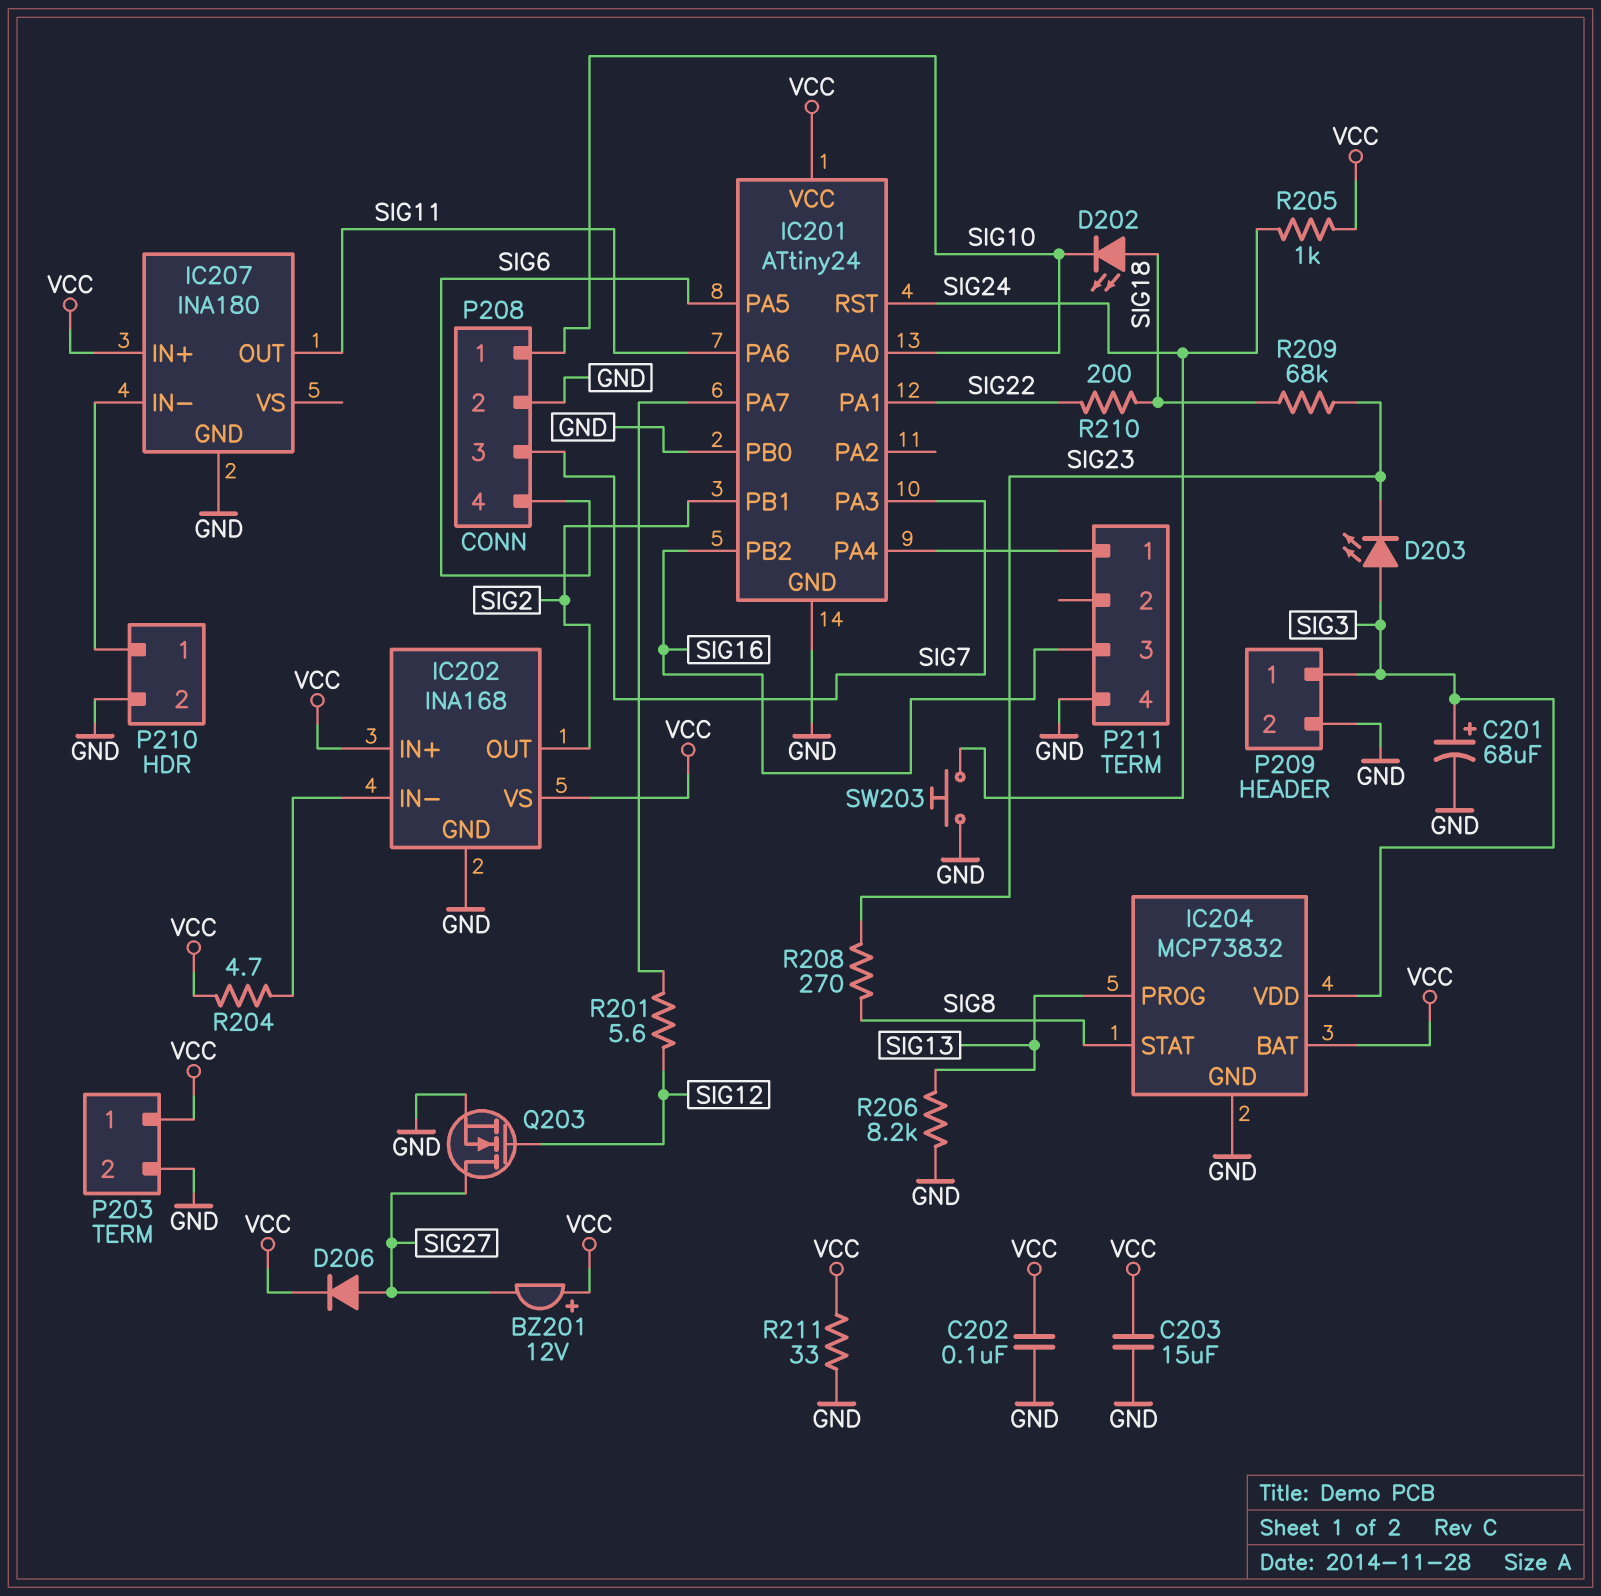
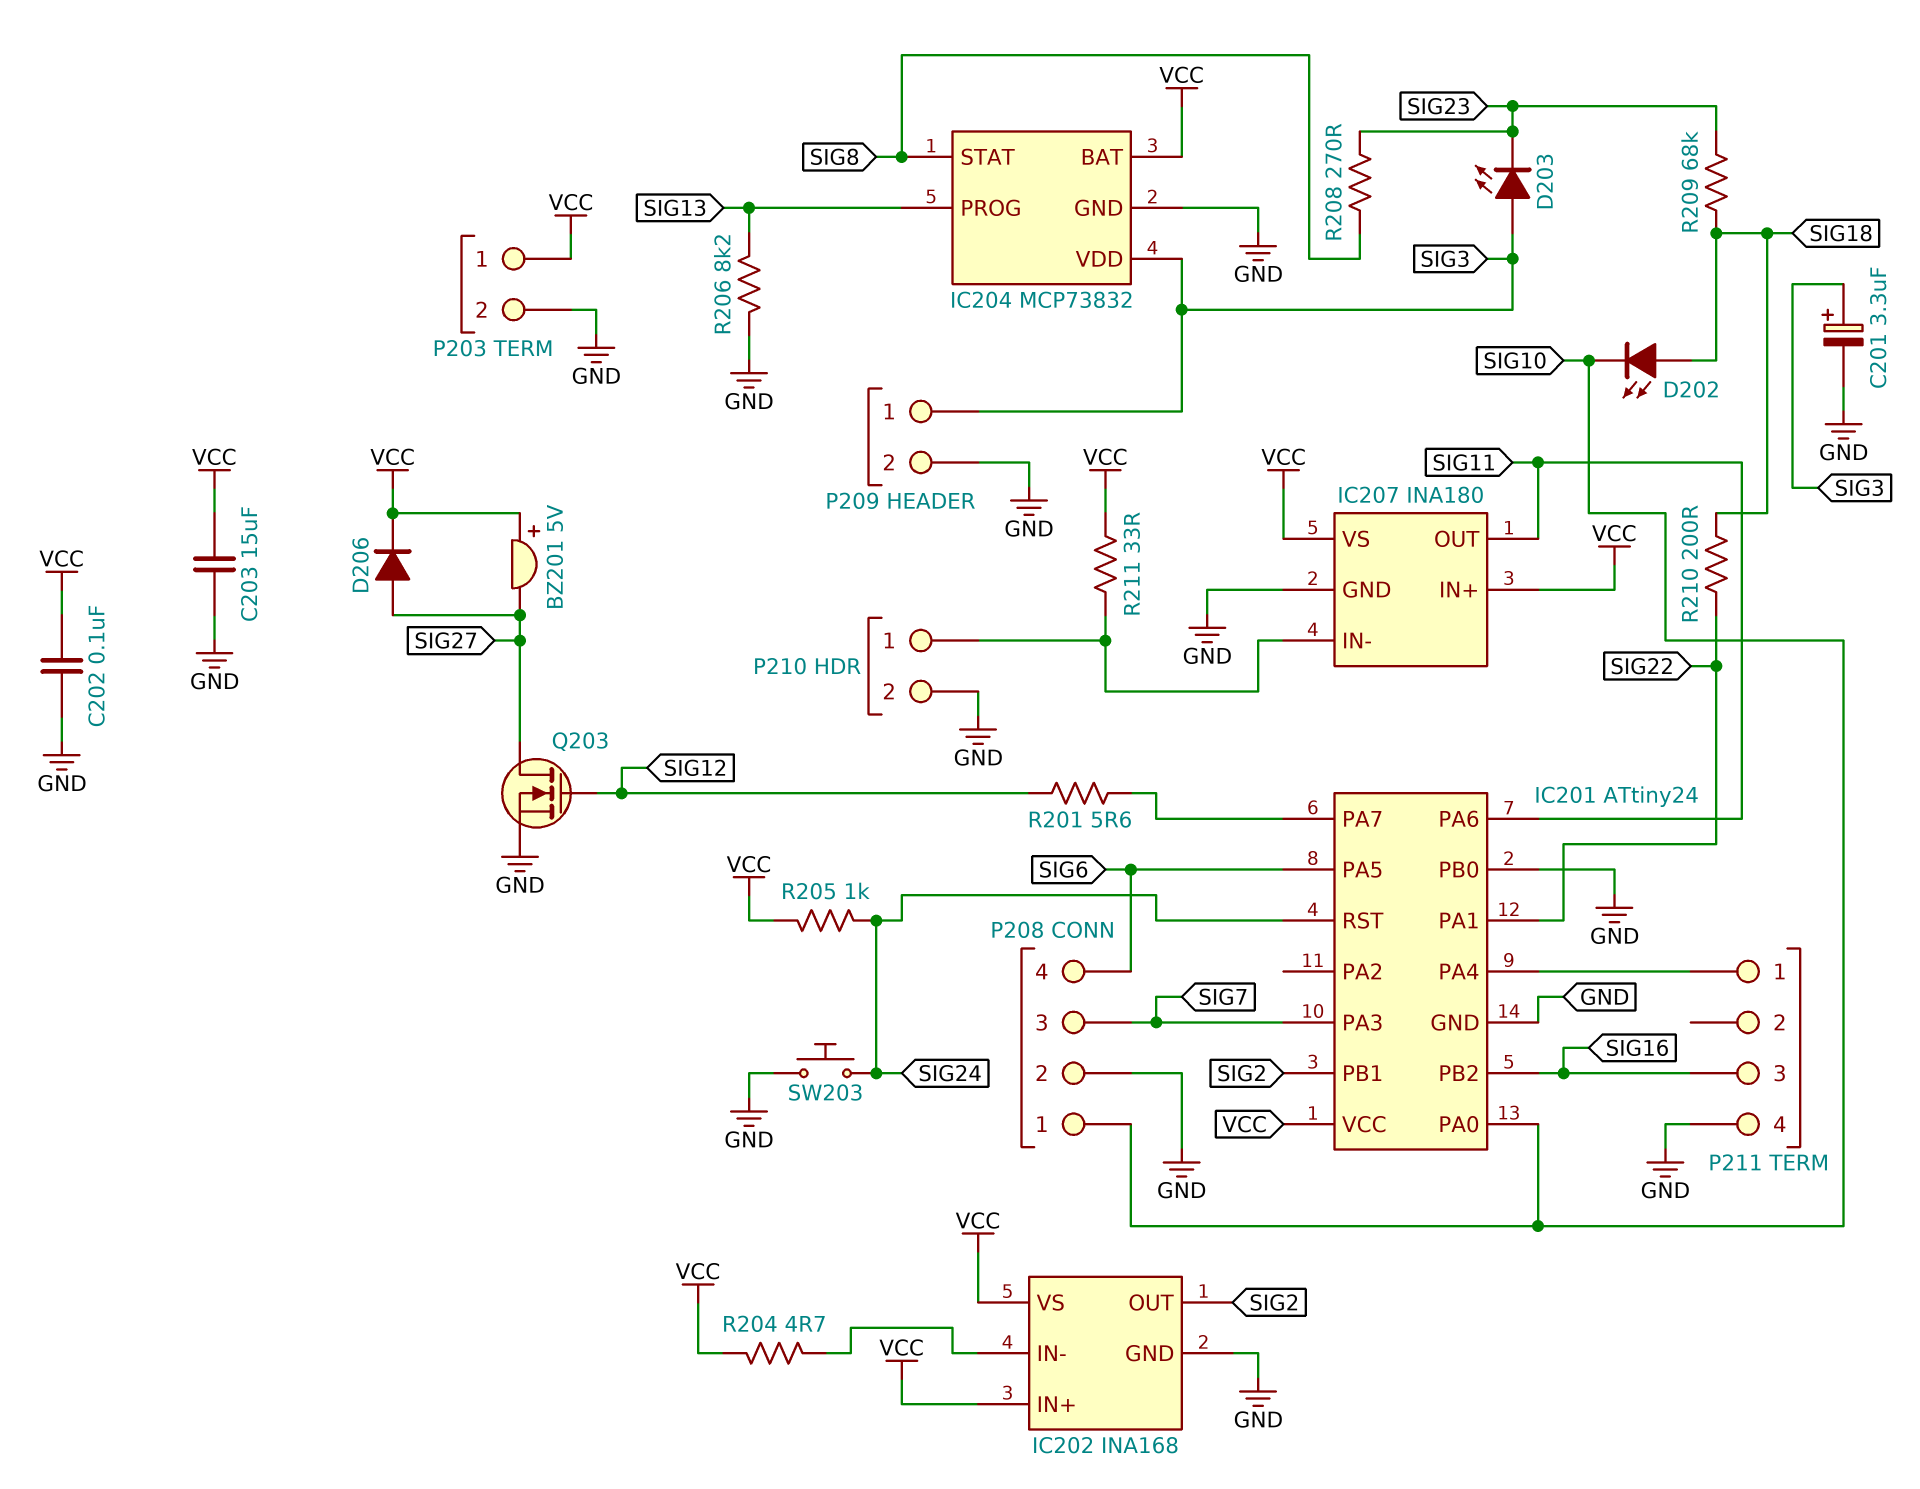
BZ201: buzzer 12V (plus VCC, minus SIG27) -> buzzer 5V (plus VCC, minus SIG27)
C201: 68uF (plus SIG3, minus GND) -> 3.3uF (plus SIG3, minus GND)
IC207 pin VS: none -> VCC
R211: 33 (GND, VCC) -> 33 (IC207/IN-, VCC)

